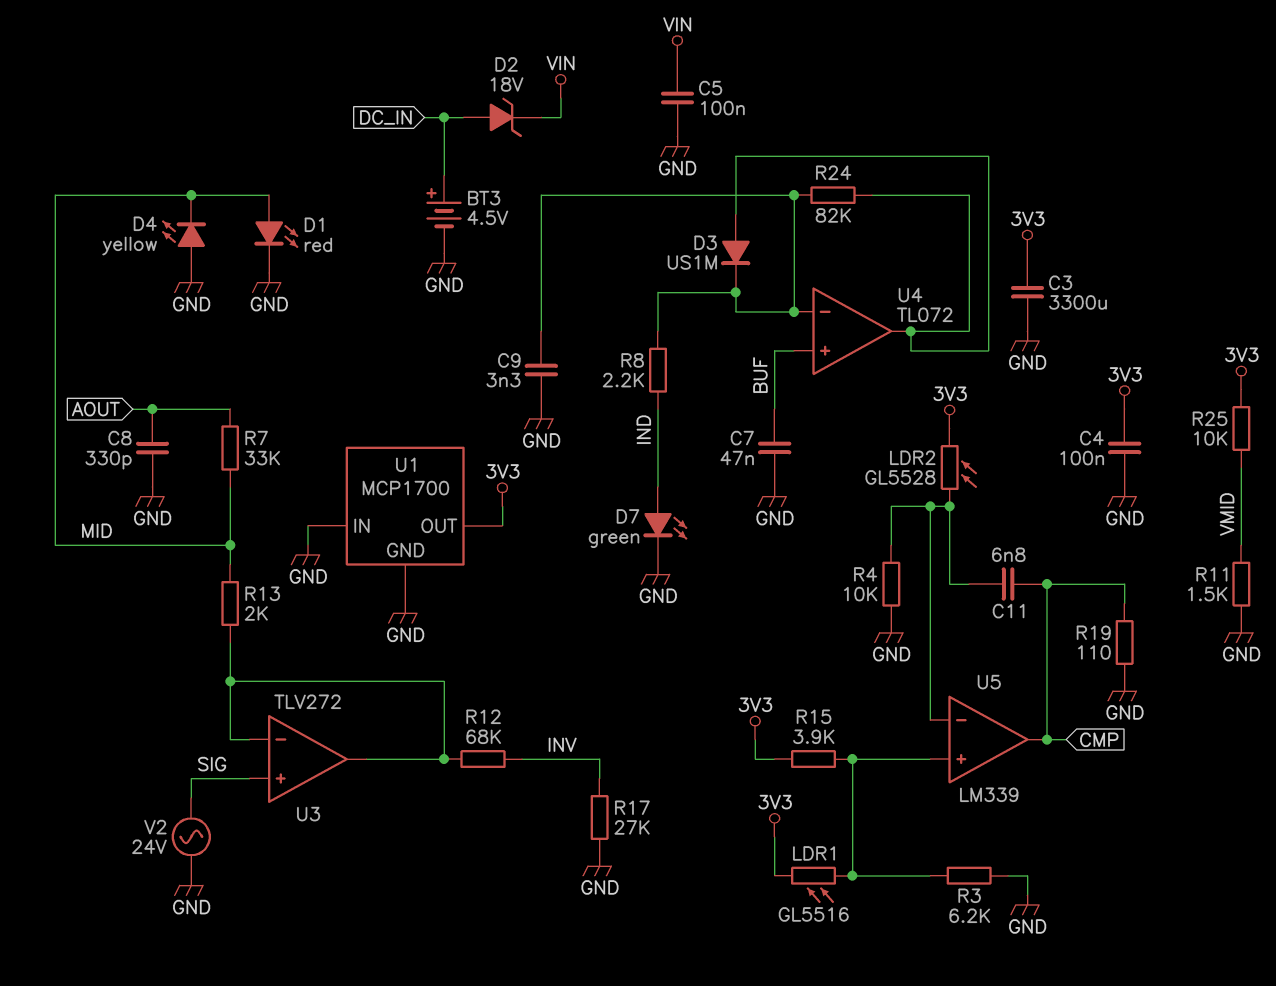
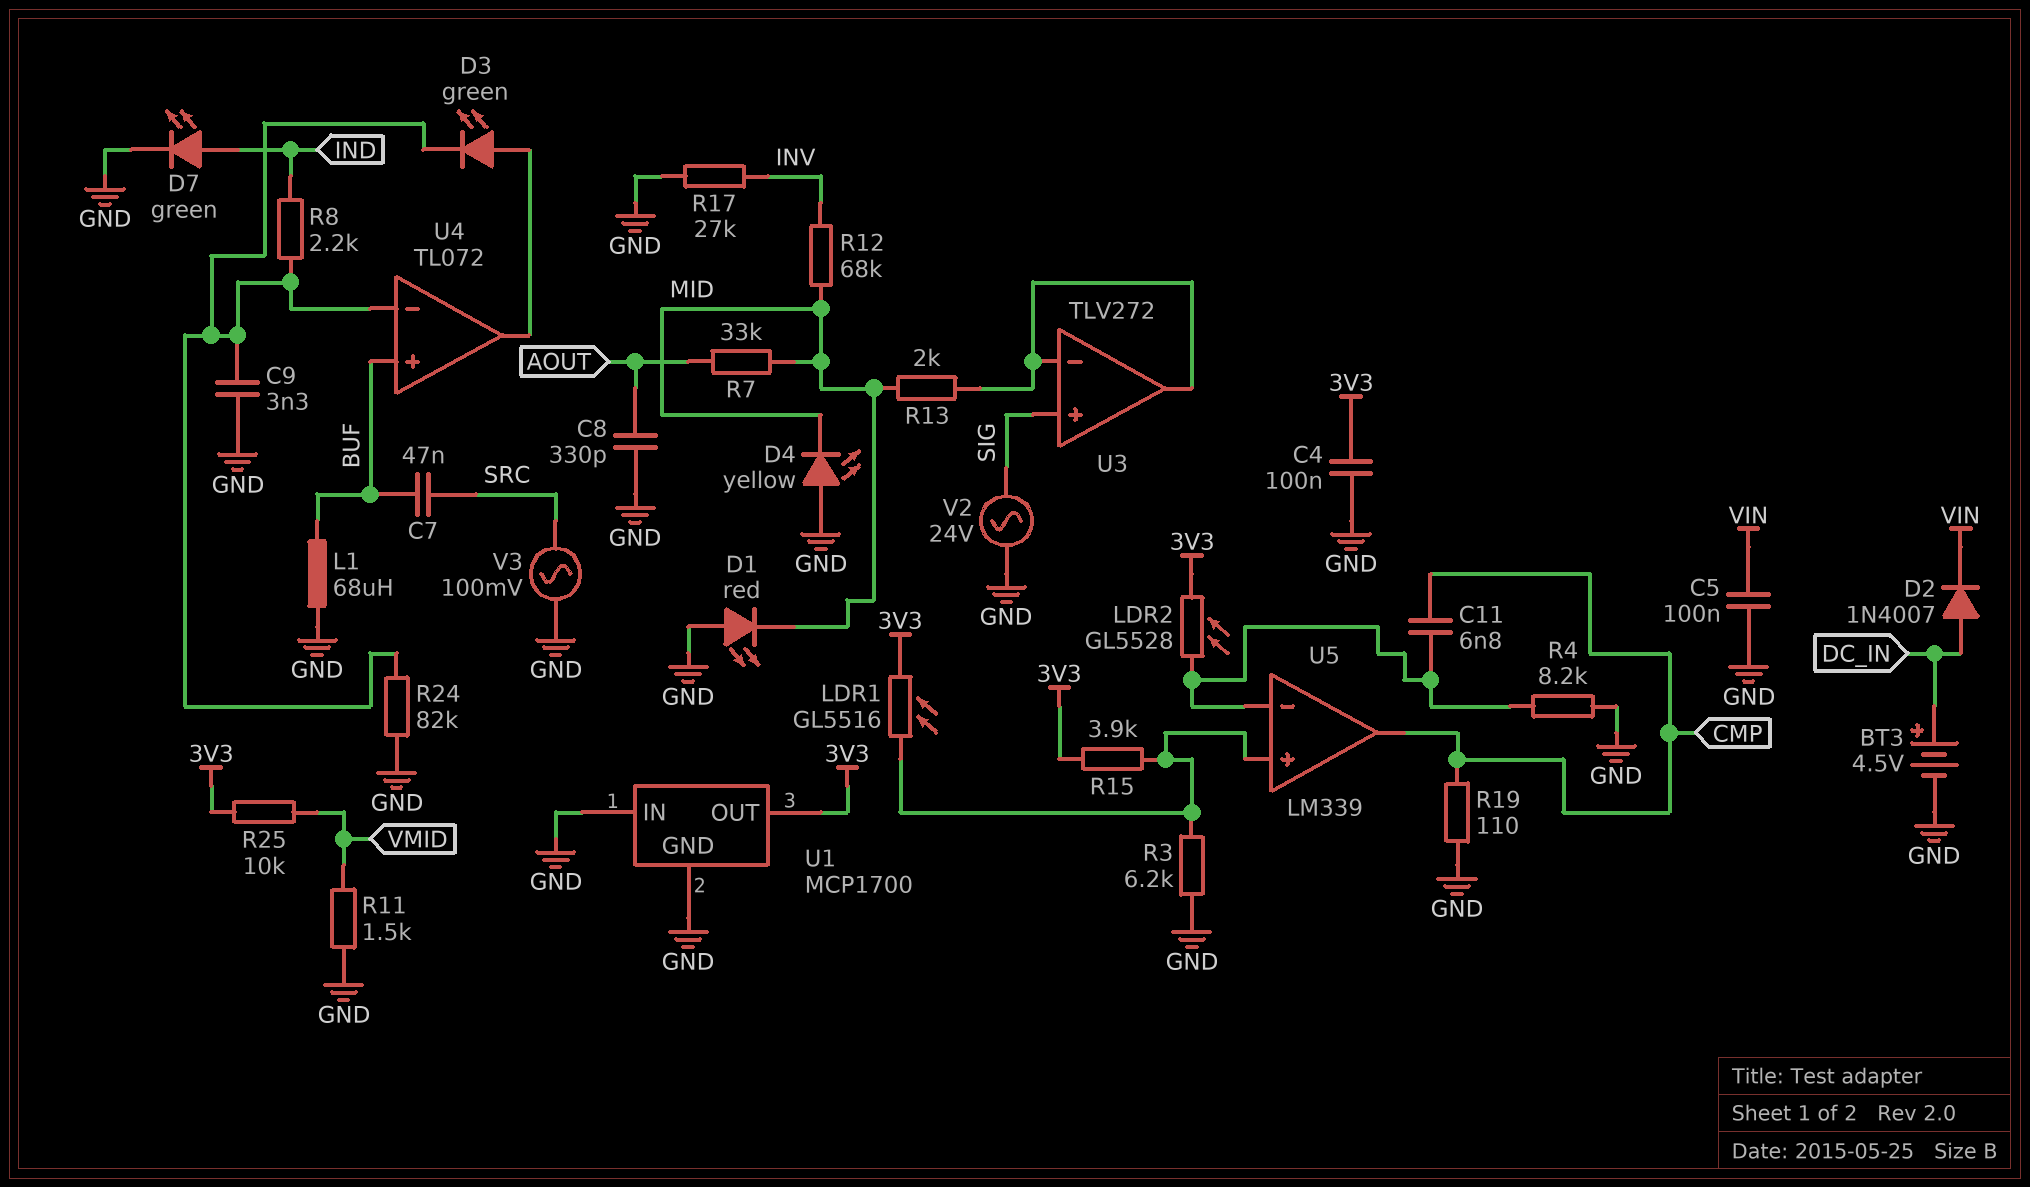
C3: 3300uF (3V3, GND) -> none
C7: 47nF (BUF, GND) -> 47nF (BUF, SRC)
D1: LED red (A MID, K GND) -> LED red (A GND, K MID)
D2: zener 18V (A DC_IN, K VIN) -> diode 1N4007 (A DC_IN, K VIN)
D3: diode US1M (A U4/out, K U4/in-) -> LED green (A U4/out, K U4/in-)
L1: none -> 68uH (BUF, GND)
R4: 10k (GND, U5/in-) -> 8.2k (GND, U5/in-)
R12: 68k (INV, U3/in-) -> 68k (INV, MID)
R24: 82k (U4/in-, U4/out) -> 82k (GND, U4/in-)
V3: none -> AC 100mV (GND, SRC)

